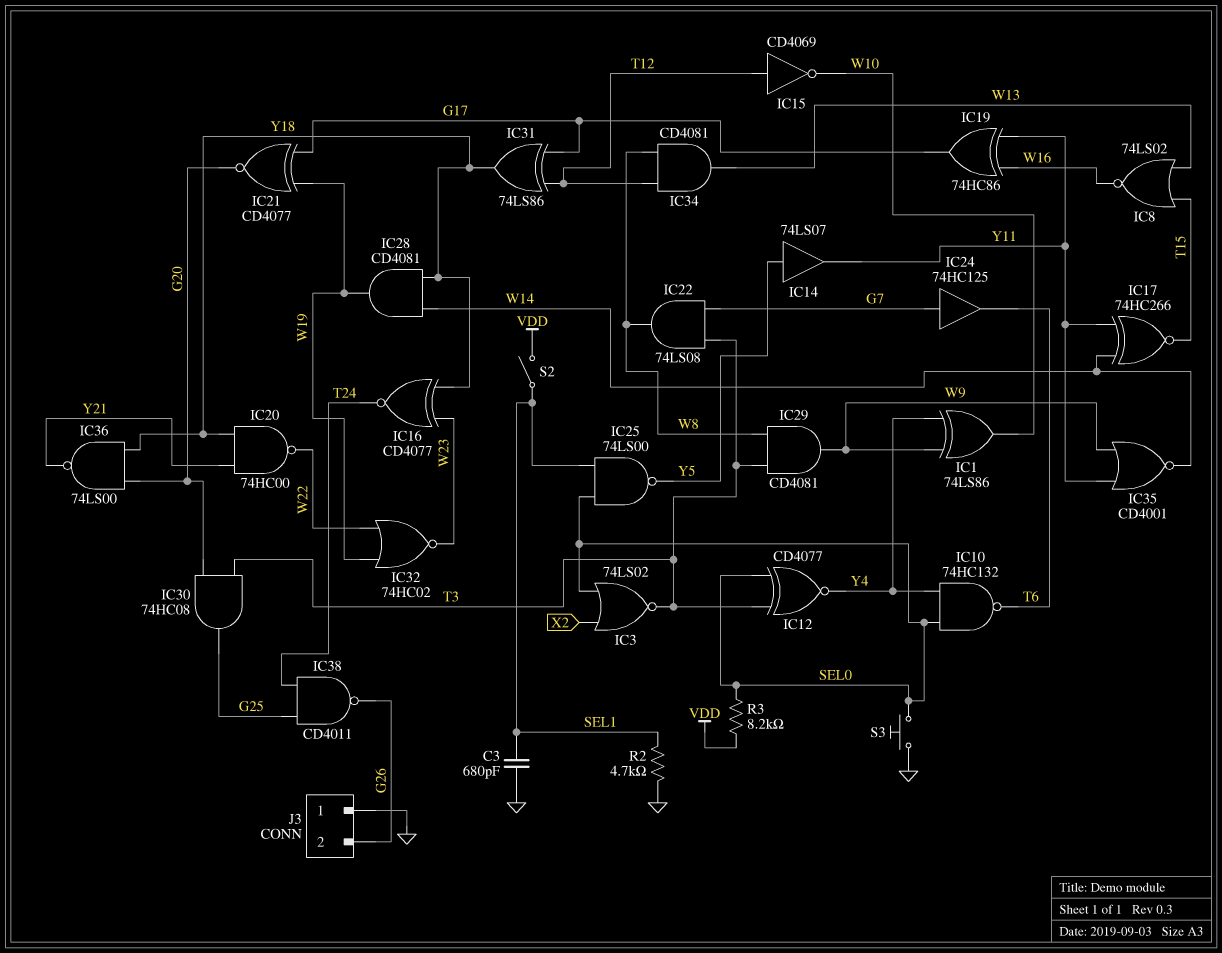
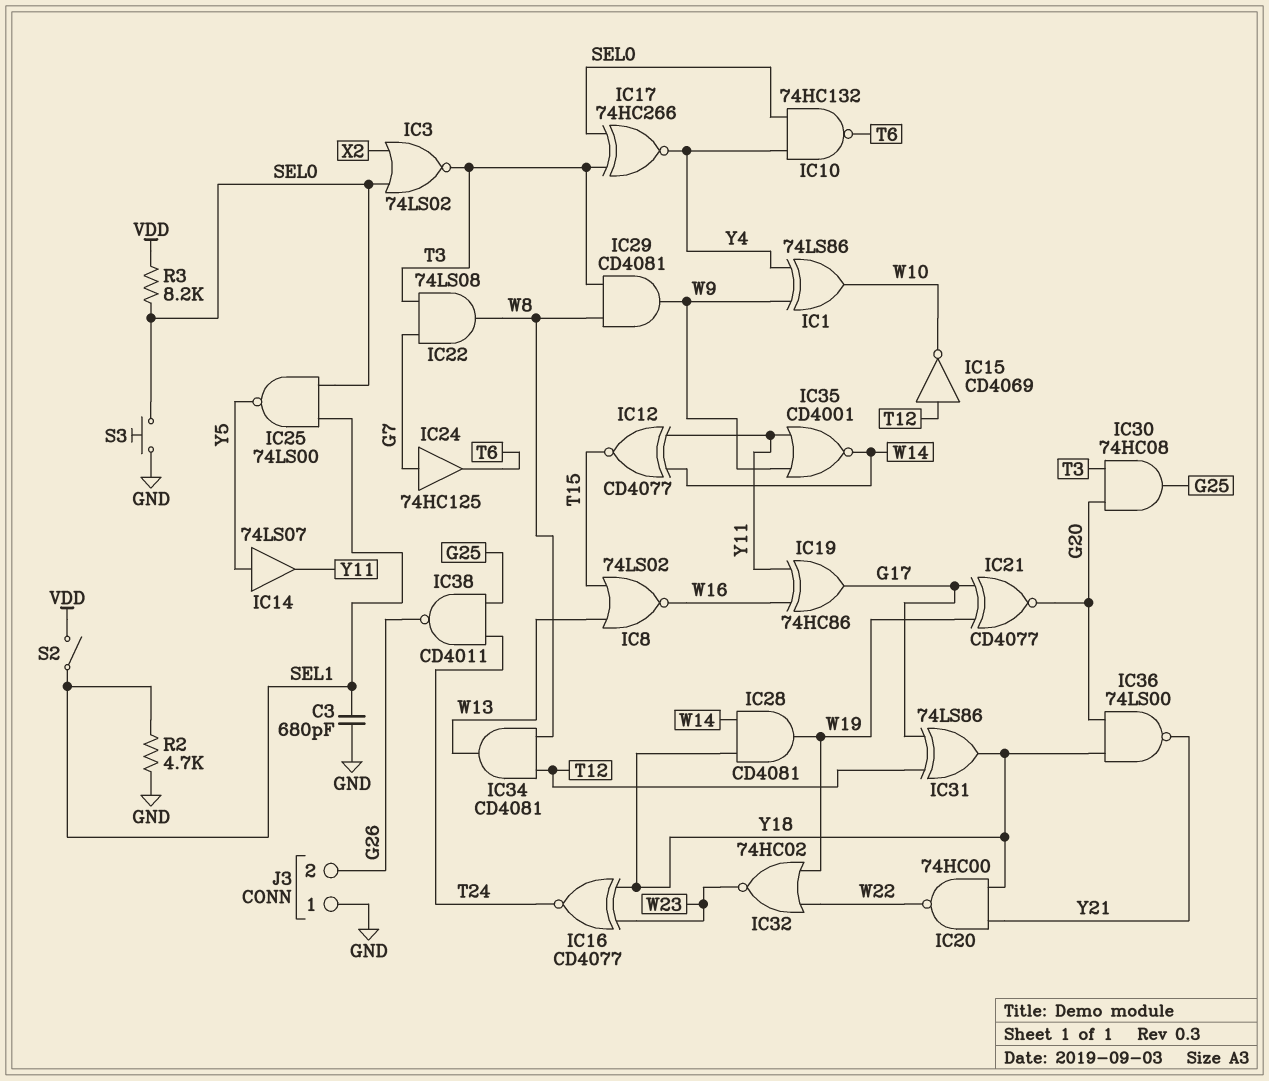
IC12: XNOR CD4077 (in SEL0, in T3, out Y4) -> XNOR CD4077 (in W14, in Y11, out T15)
IC17: XNOR 74HC266 (in W14, in Y11, out T15) -> XNOR 74HC266 (in SEL0, in T3, out Y4)

